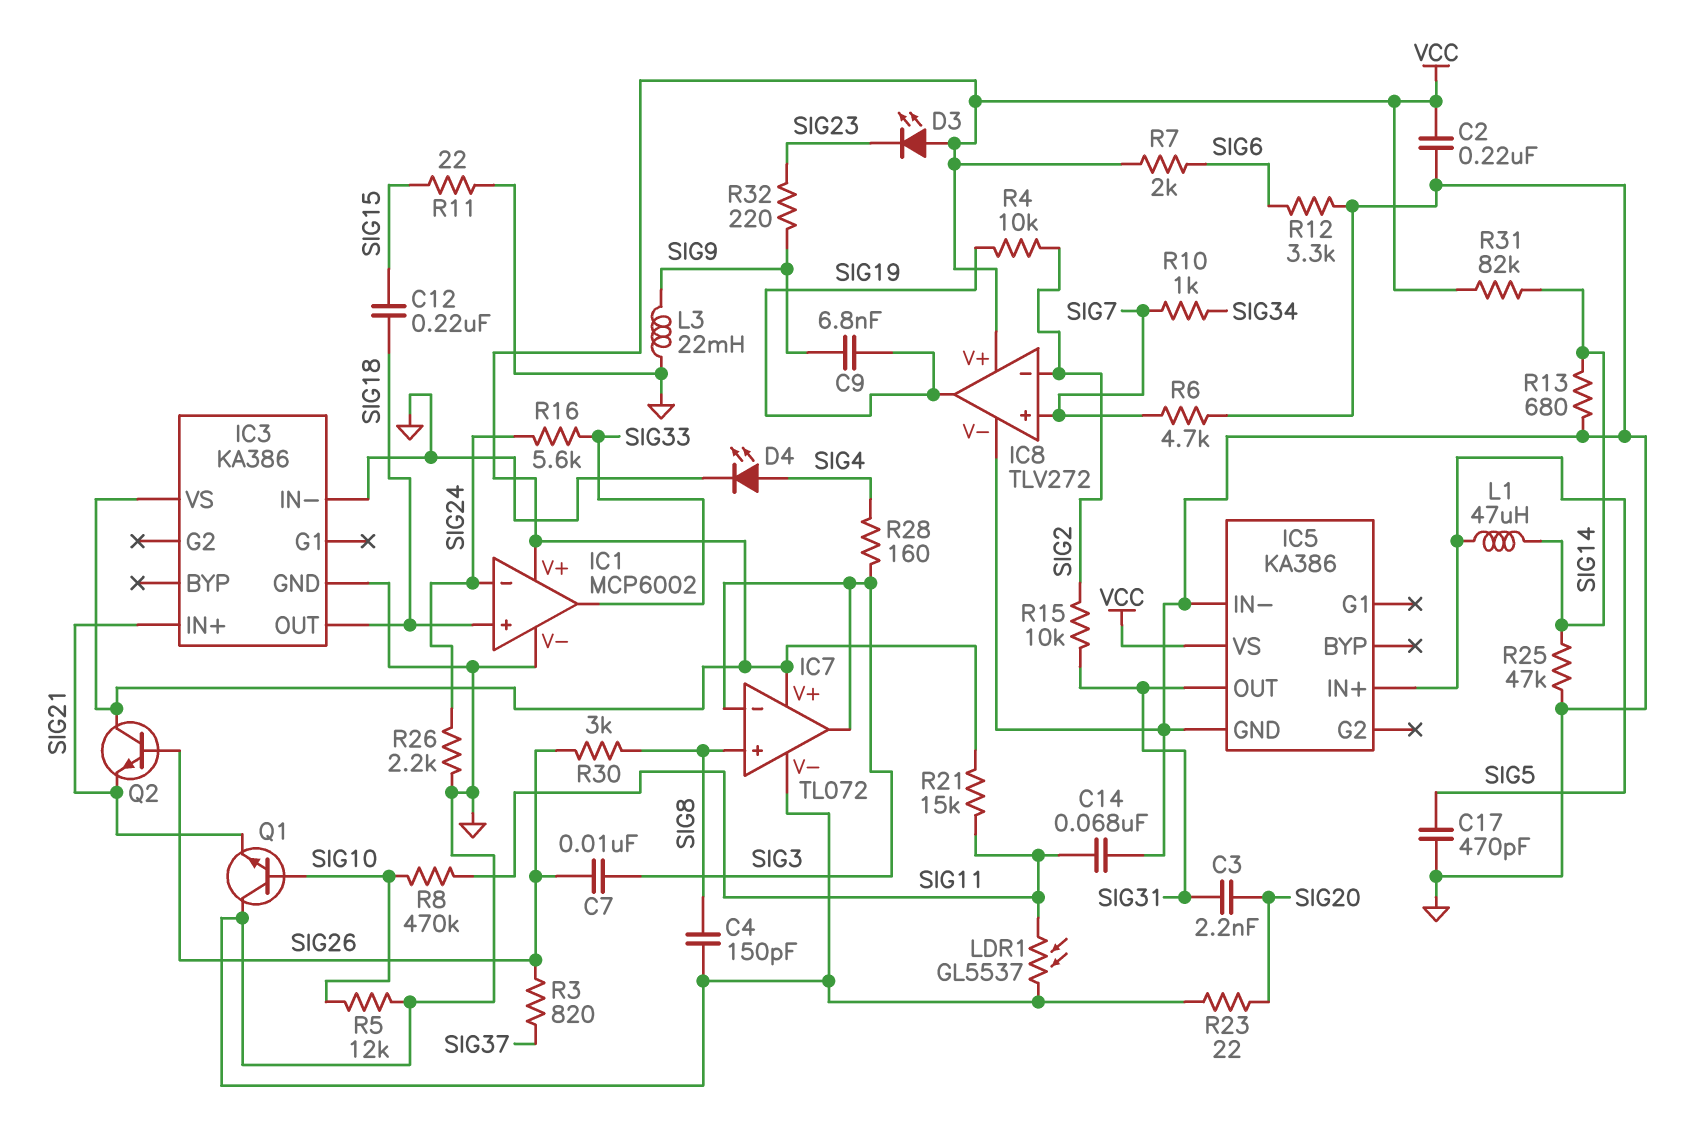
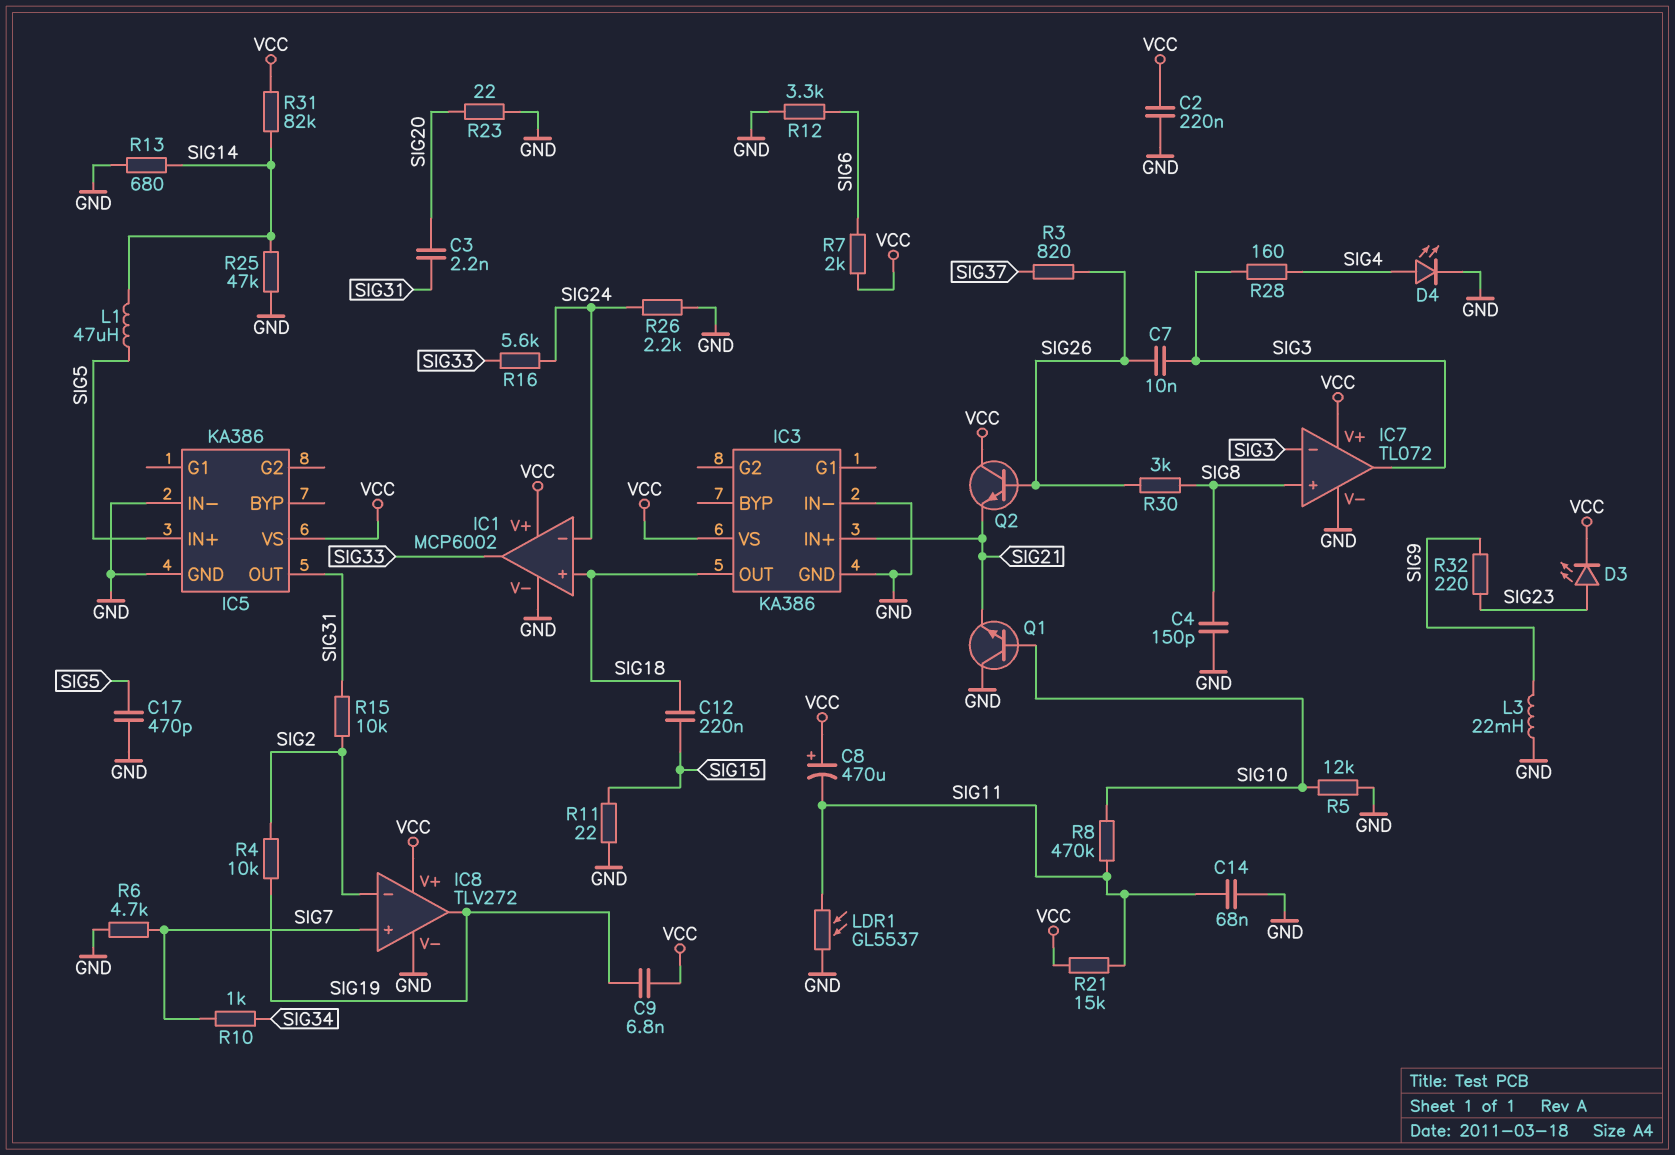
C8: none -> 470uF (plus VCC, minus SIG11)
C9: 6.8nF (SIG9, SIG19) -> 6.8nF (SIG19, VCC)
D3: LED (A VCC, K SIG23) -> LED (A SIG23, K VCC)

